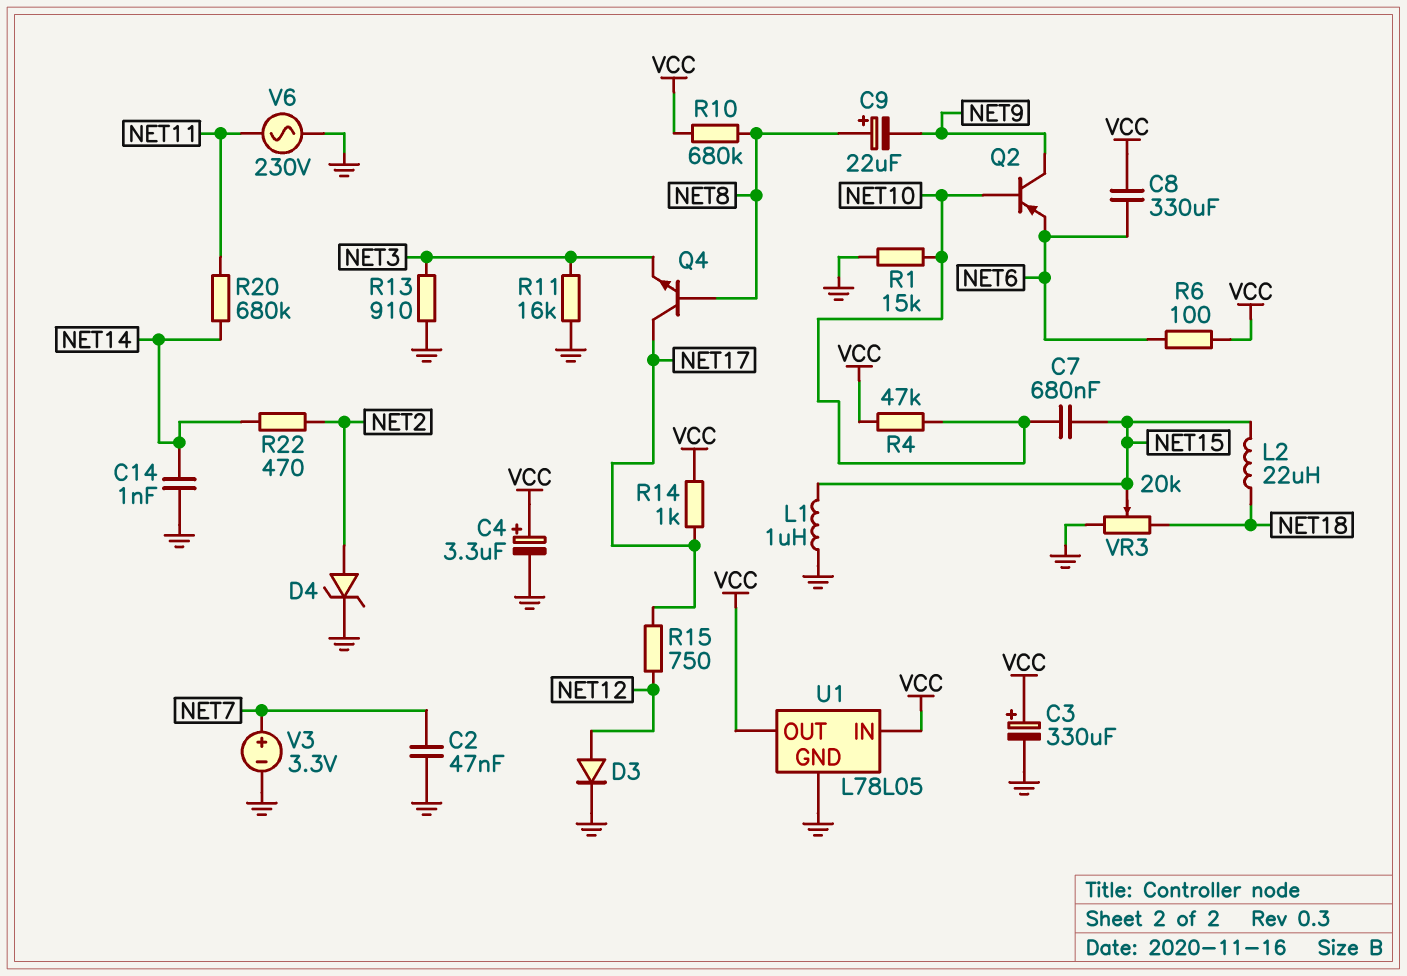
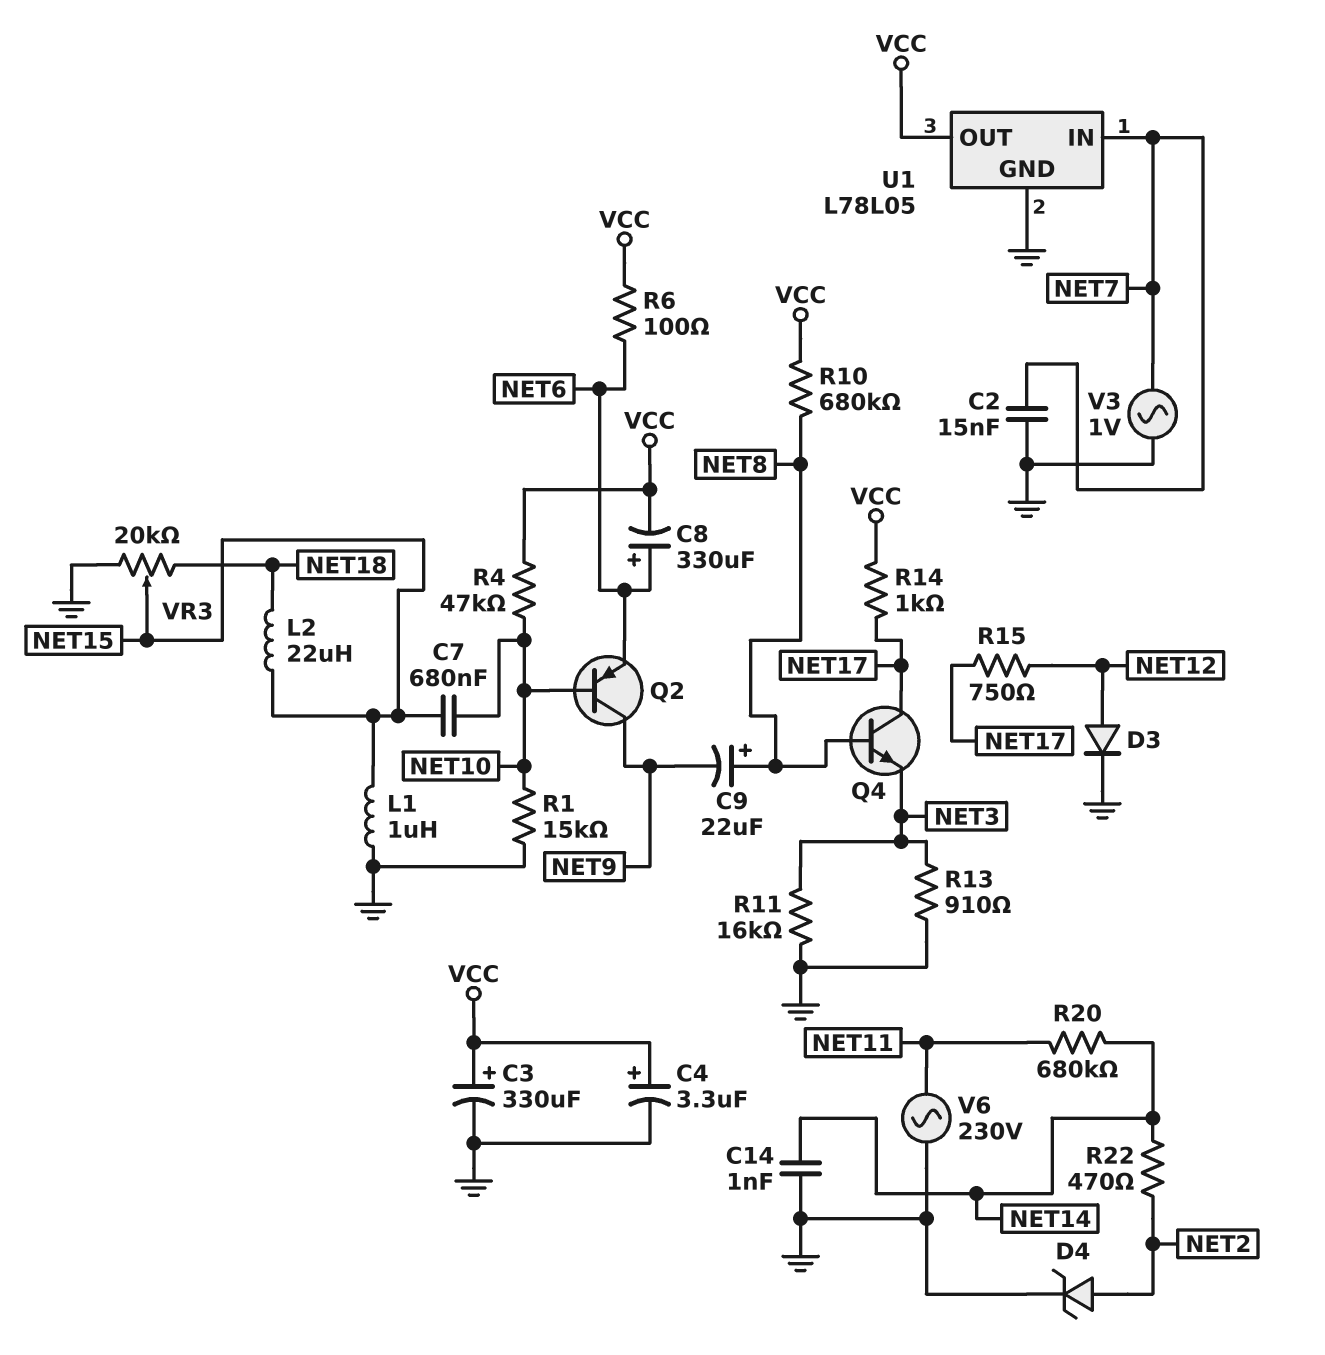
C2: 47nF (GND, NET7) -> 15nF (GND, NET7)
C8: 330uF (NET6, VCC) -> 330uF (plus NET6, minus VCC)
U1 pin IN: VCC -> NET7
V3: 3.3V (plus NET7, minus GND) -> AC 1V (GND, NET7)

